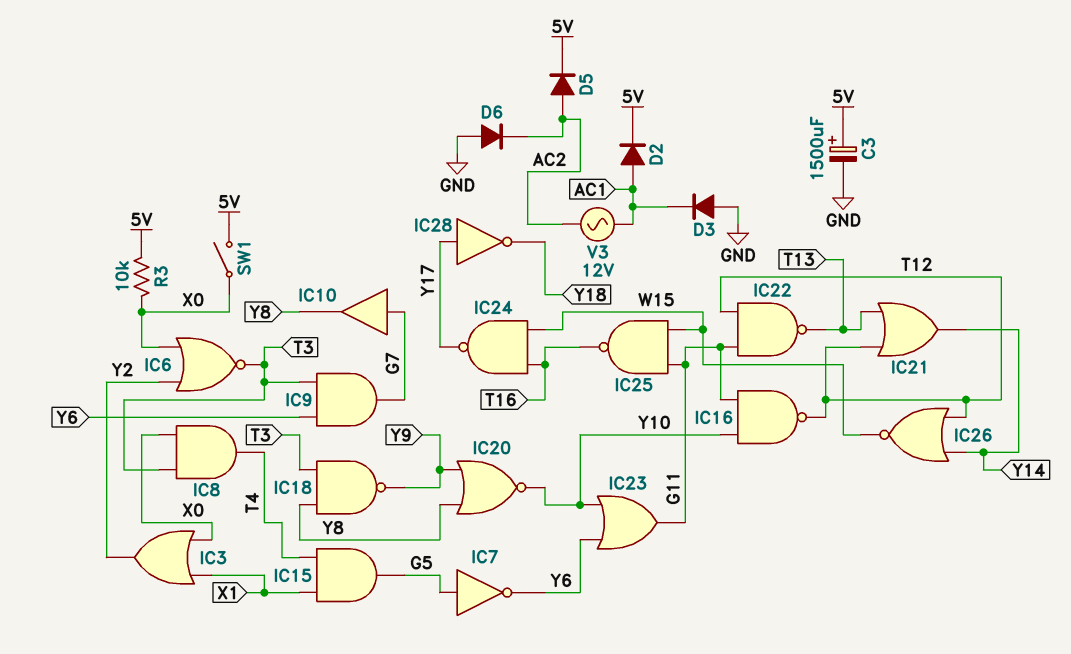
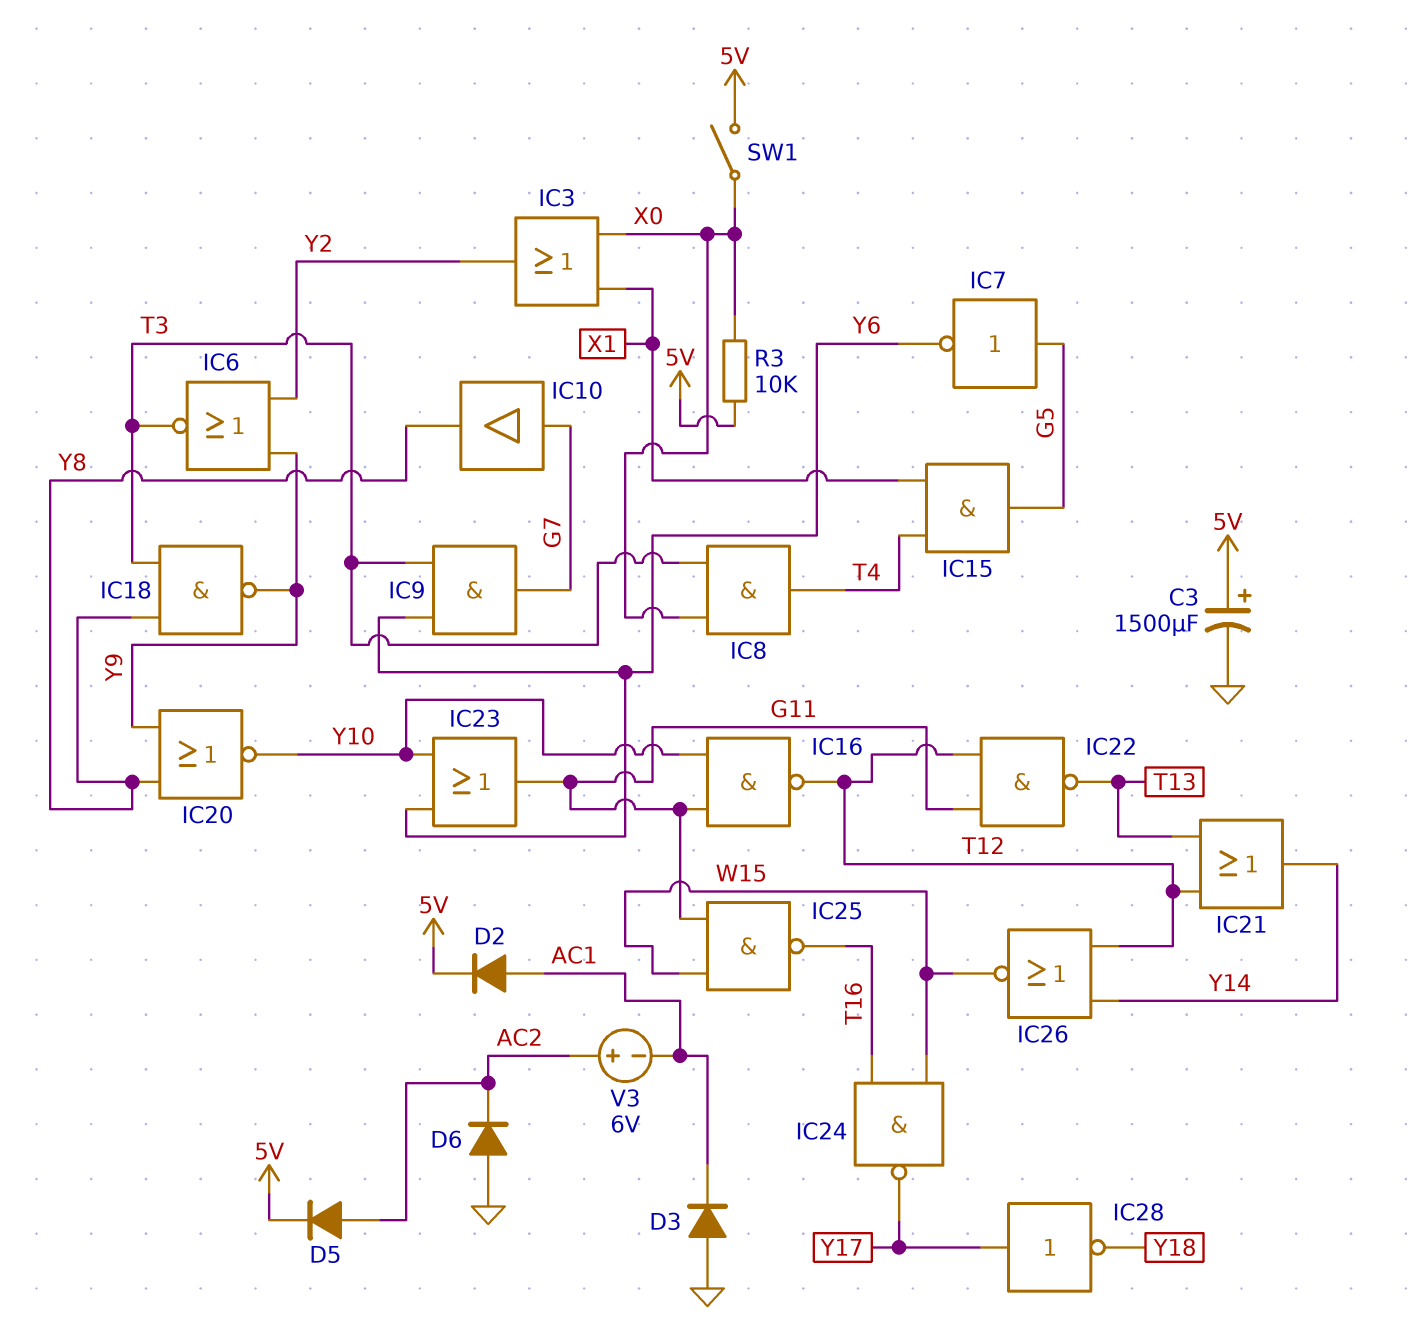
IC6: NOR (in X0, in Y2, out T3) -> NOR (in Y2, in Y9, out T3)
V3: AC 12V (AC1, AC2) -> 6V (plus AC2, minus AC1)

